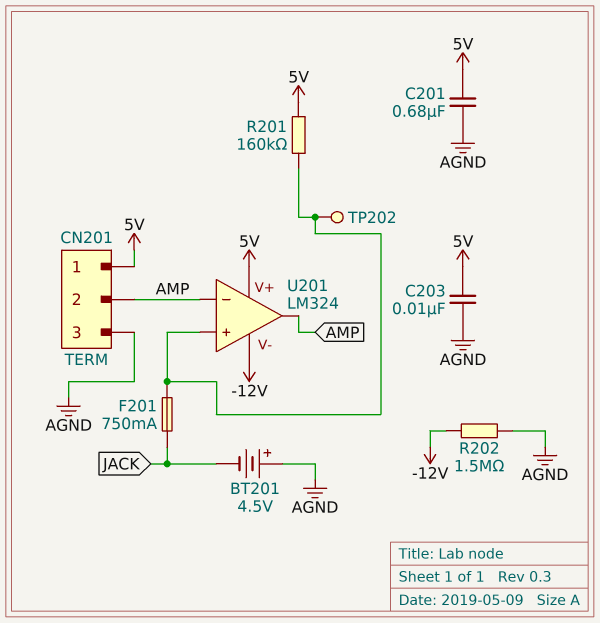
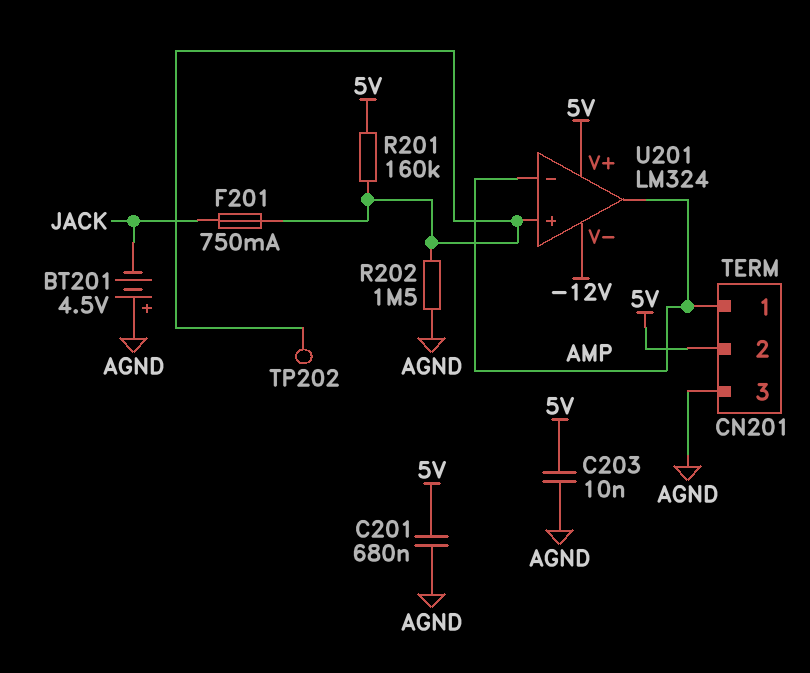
CN201 pin 1: 5V -> AMP
CN201 pin 2: AMP -> 5V
R202: 1.5M (-12V, AGND) -> 1.5M (AGND, U201/in+)

